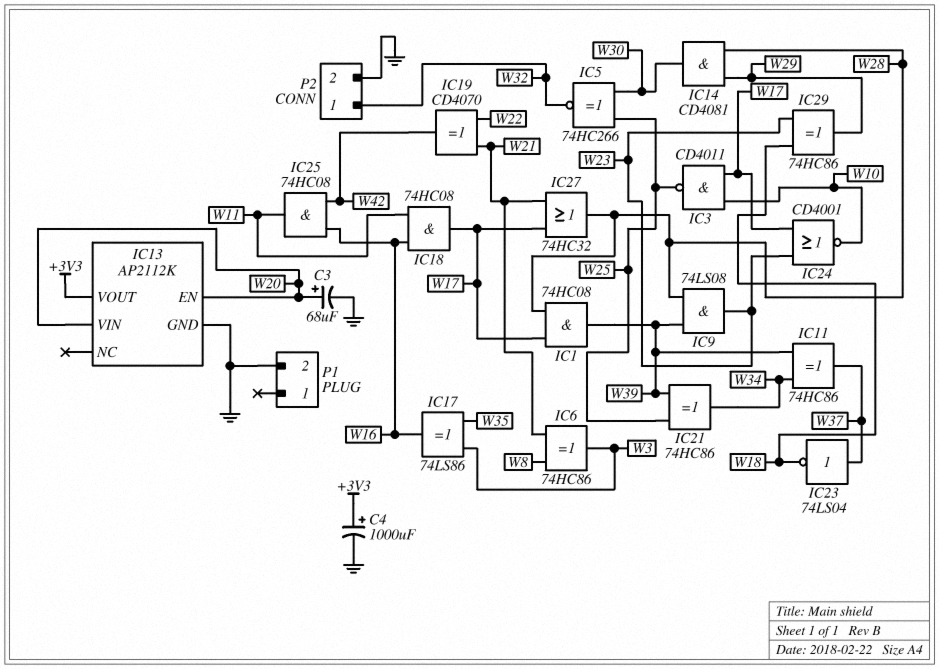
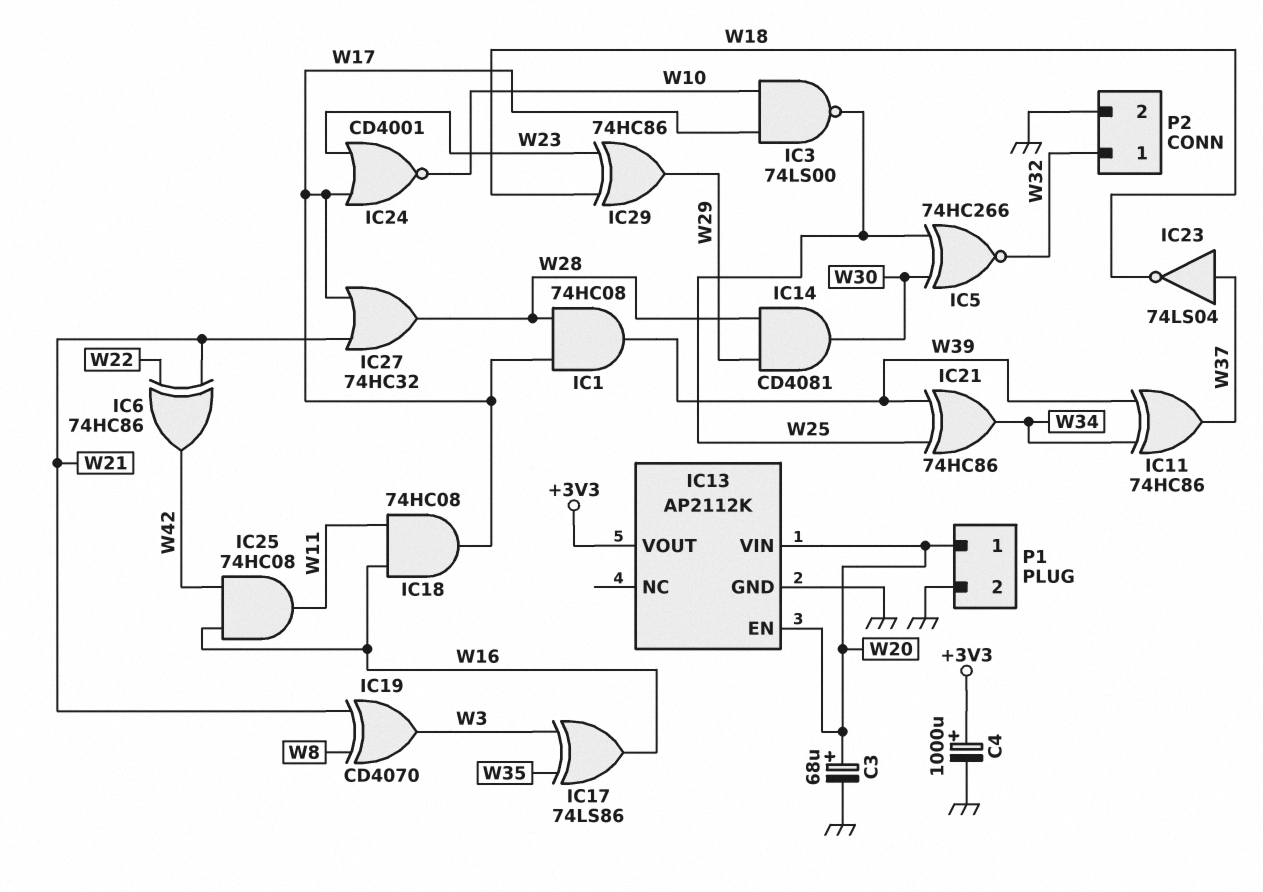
IC3: NAND CD4011 (in W10, in W17, out W25) -> NAND 74LS00 (in W10, in W17, out W25)
IC6: XOR 74HC86 (in W8, in W21, out W3) -> XOR 74HC86 (in W21, in W22, out W42)
IC9: AND 74LS08 (in W28, in W39, out W23) -> none
IC19: XOR CD4070 (in W21, in W22, out W42) -> XOR CD4070 (in W8, in W21, out W3)
P1 pin 1: none -> W20

